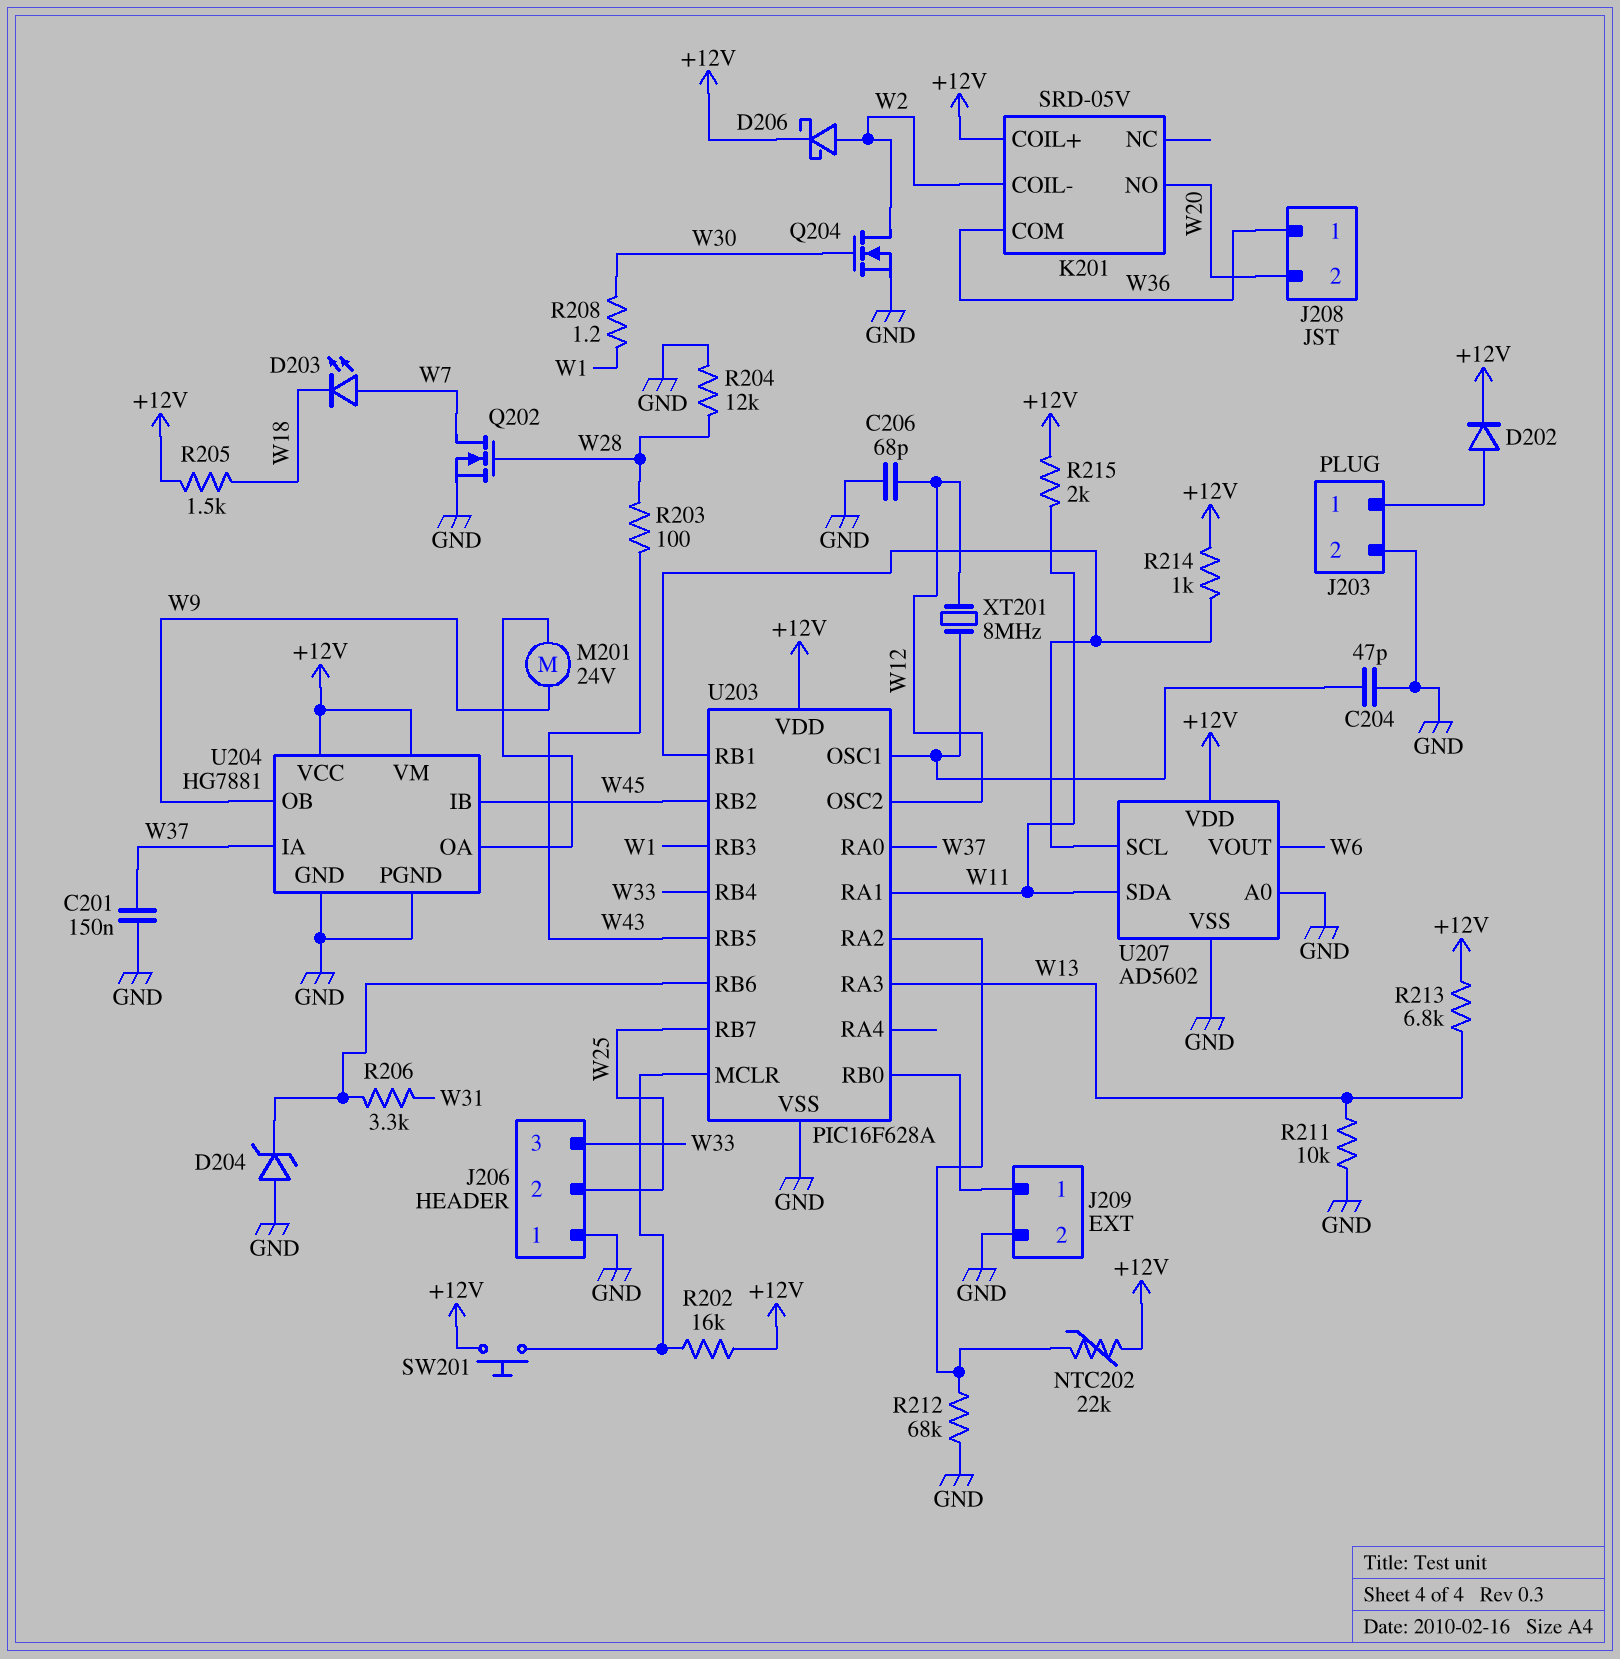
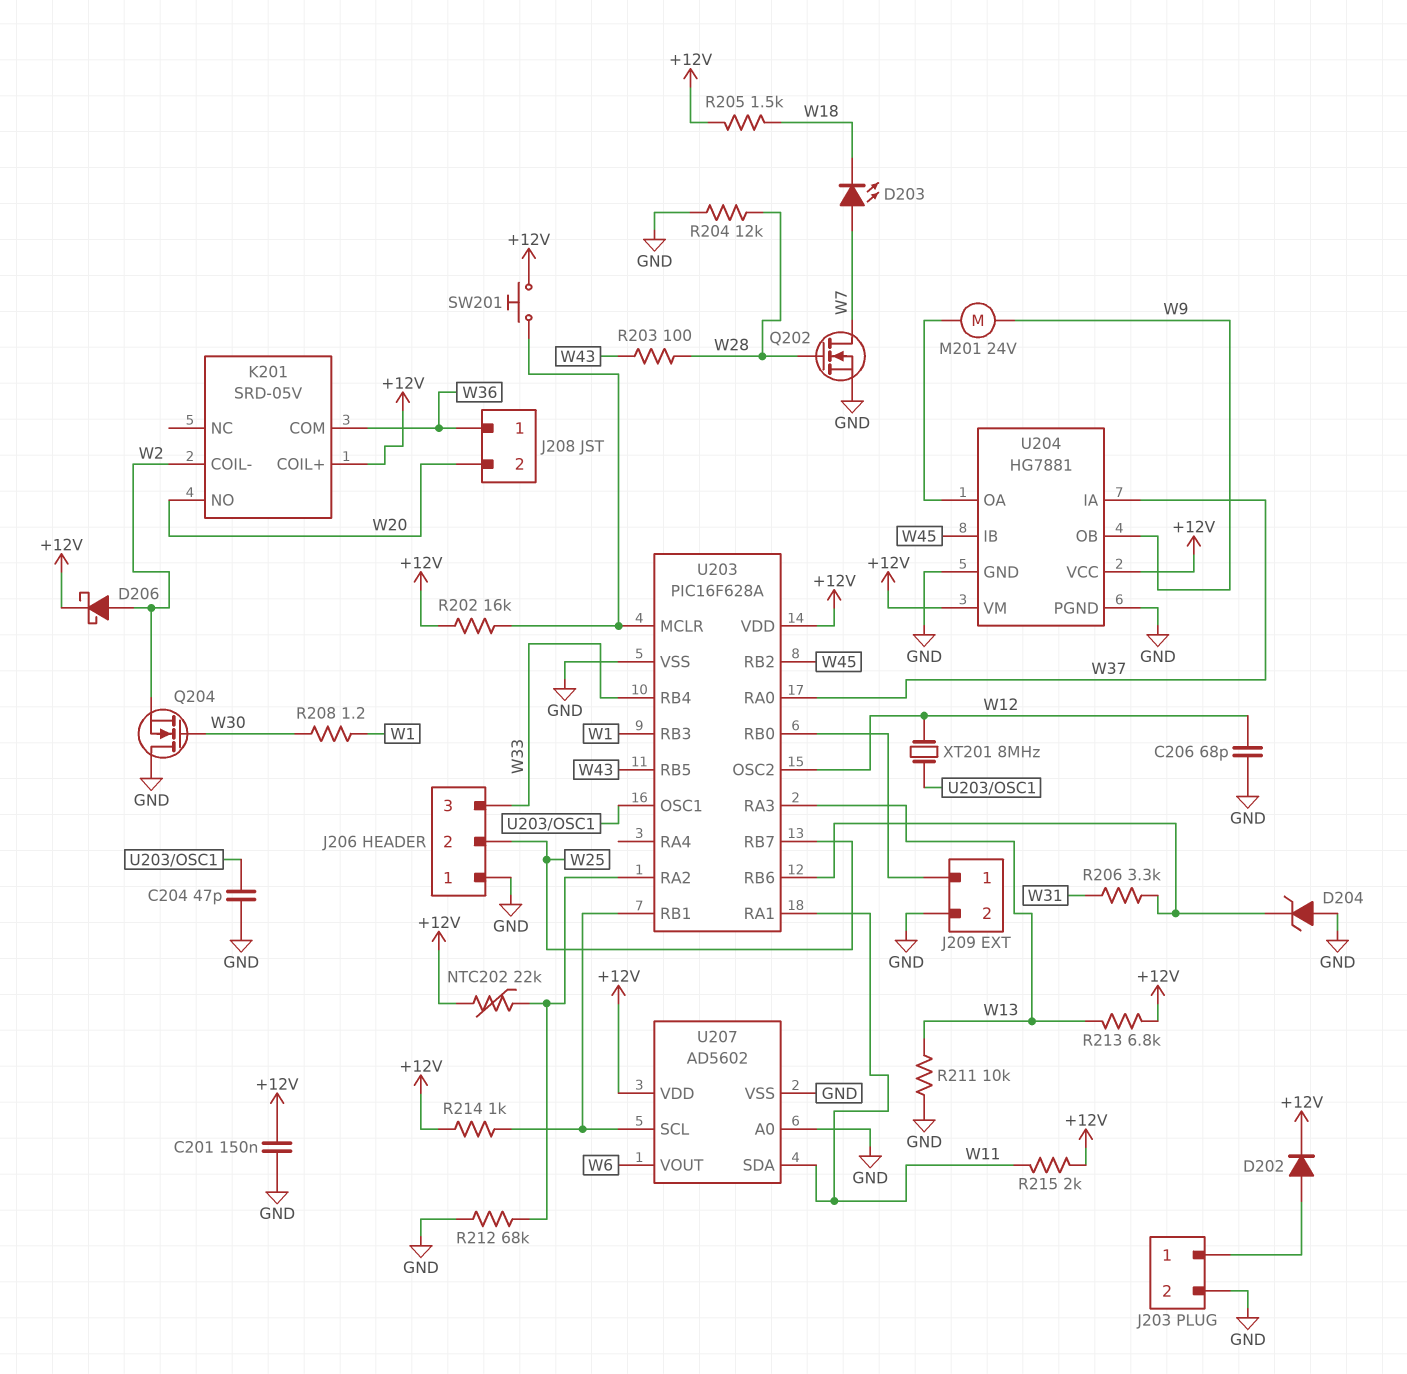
C201: 150nF (GND, W37) -> 150nF (+12V, GND)
Q204: NMOS (G W30, D W2, S GND) -> NMOS (G W30, D GND, S W2)

